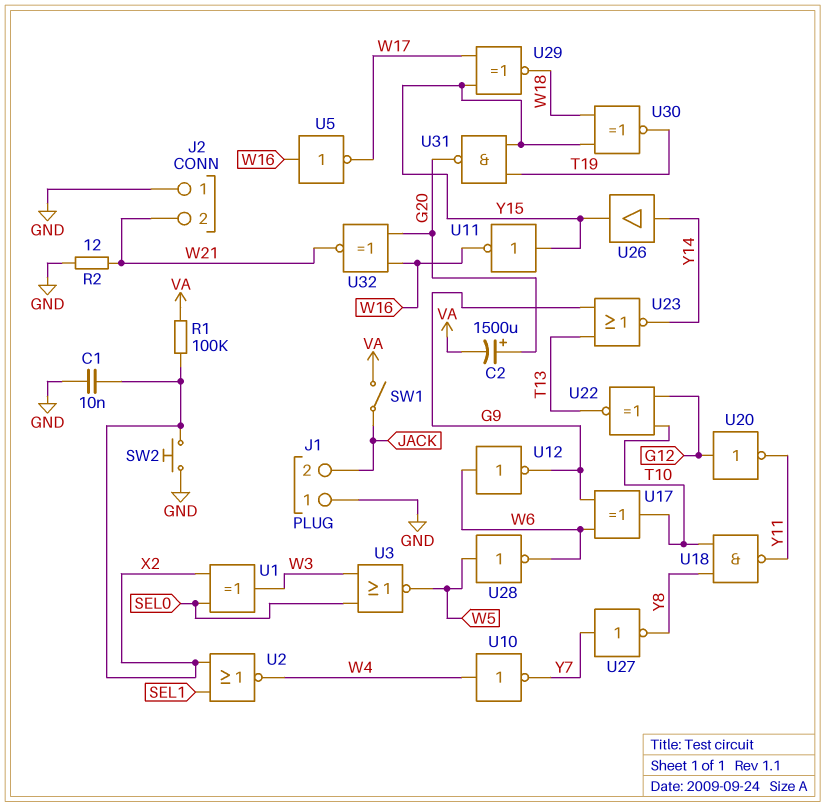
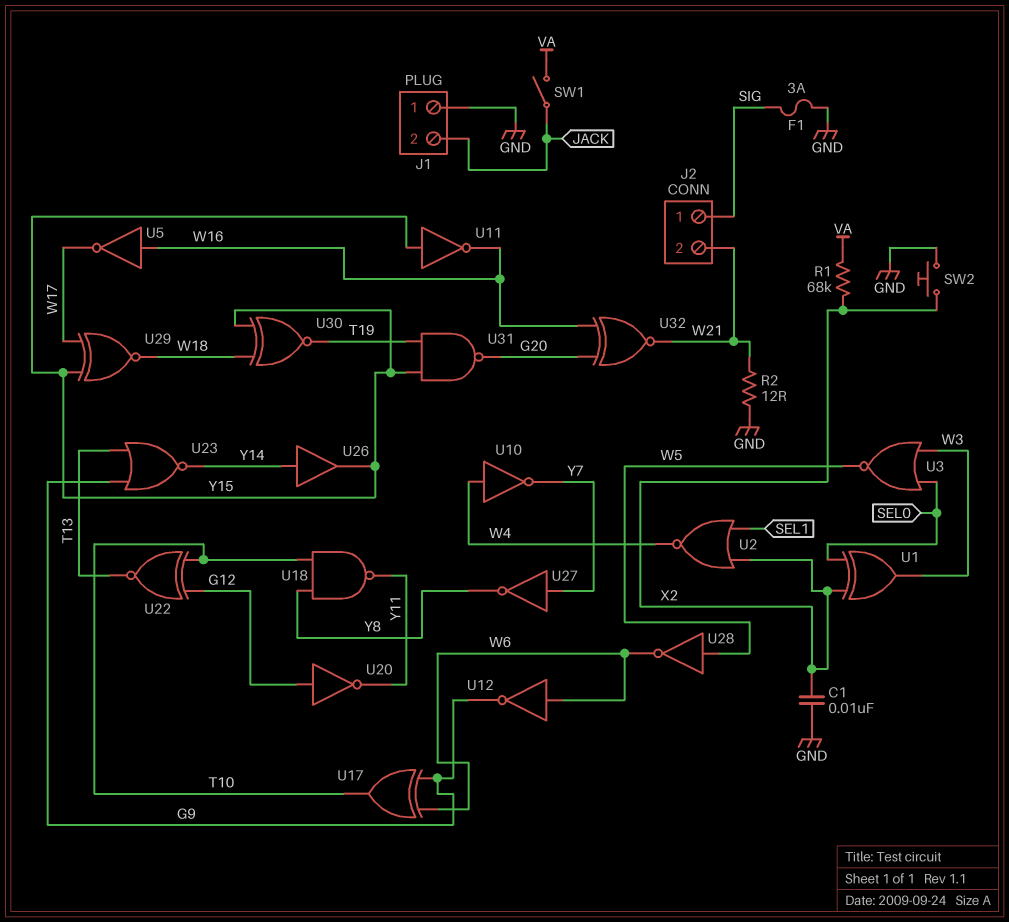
C2: 1500uF (plus G20, minus VA) -> none
F1: none -> 3A (GND, SIG)
J2 pin 1: GND -> SIG
R1: 100k (VA, X2) -> 68k (VA, X2)

